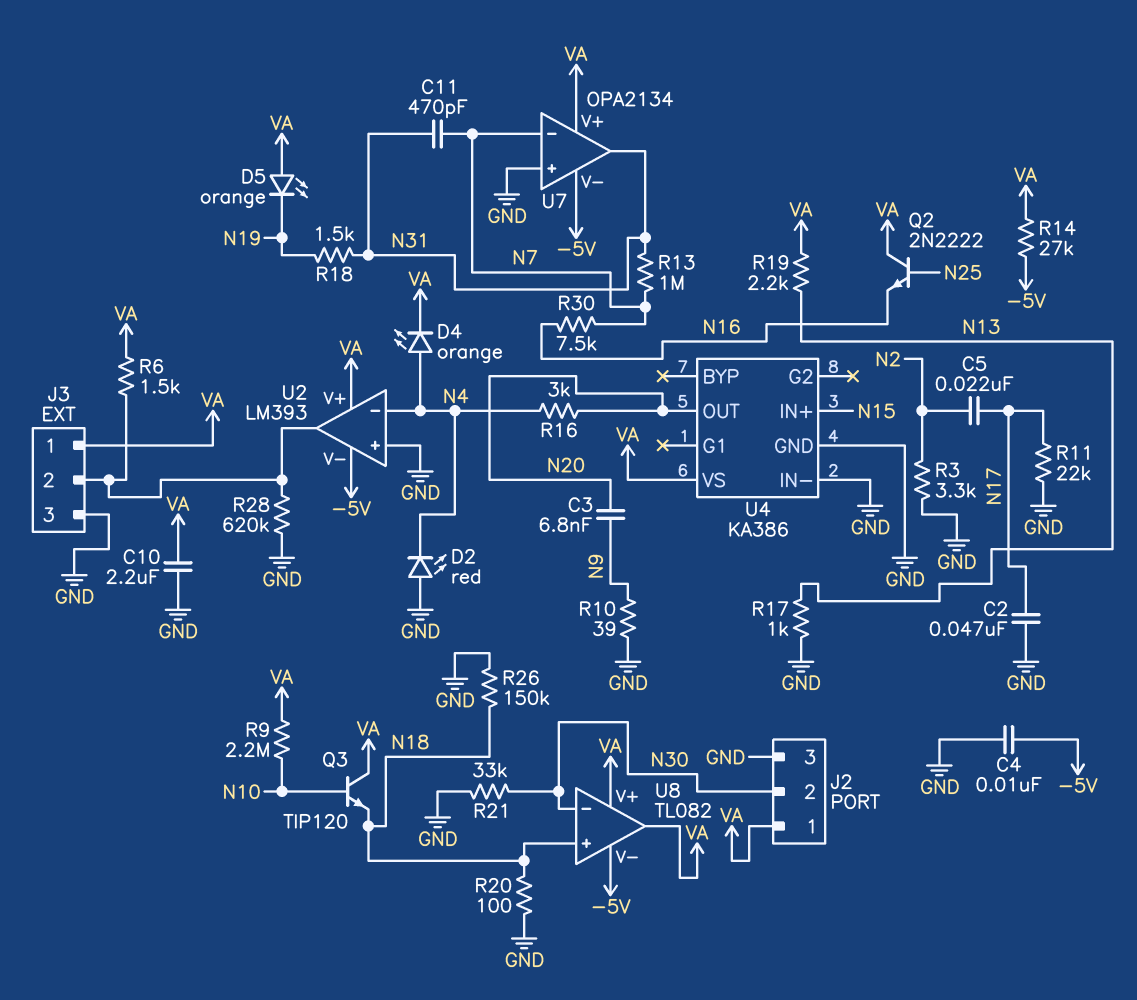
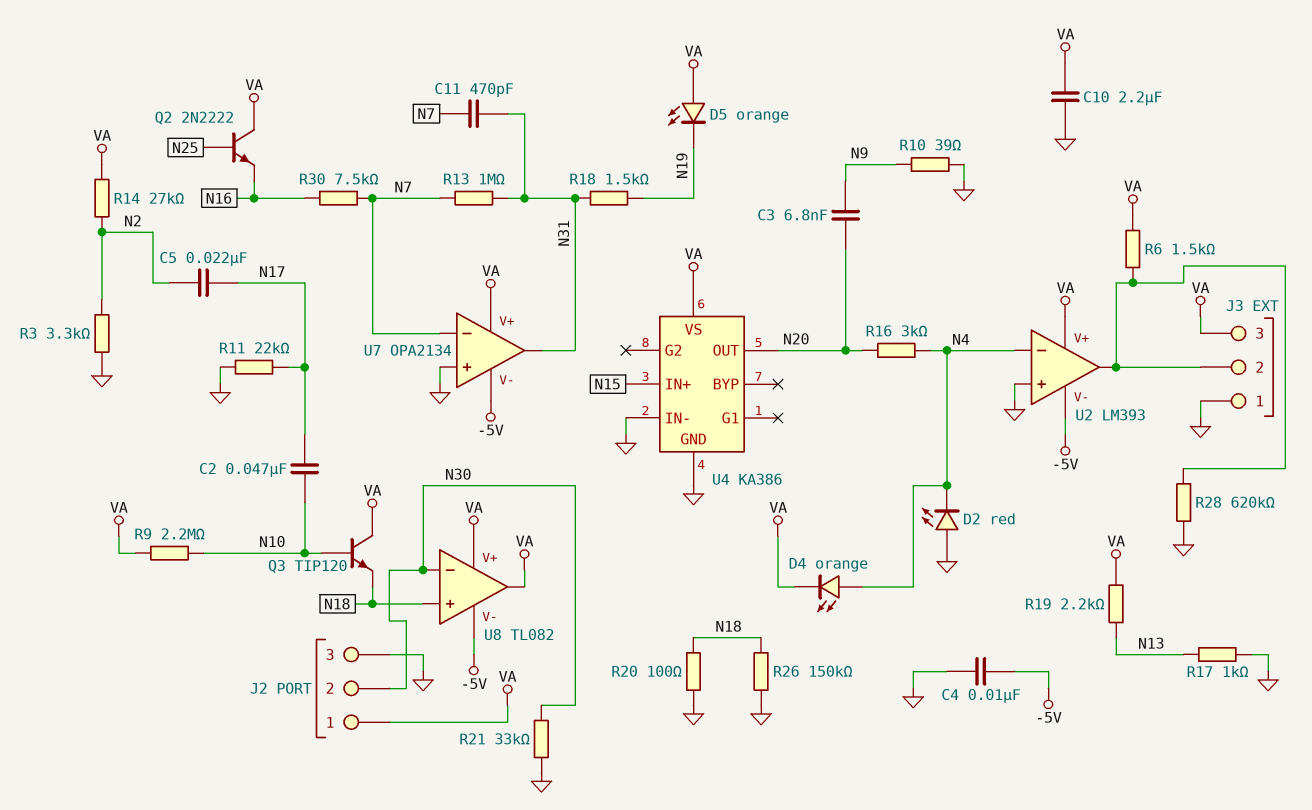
C2: 47nF (GND, N17) -> 47nF (N10, N17)
J3 pin 1: VA -> GND
J3 pin 3: GND -> VA
R14: 27k (-5V, VA) -> 27k (N2, VA)

